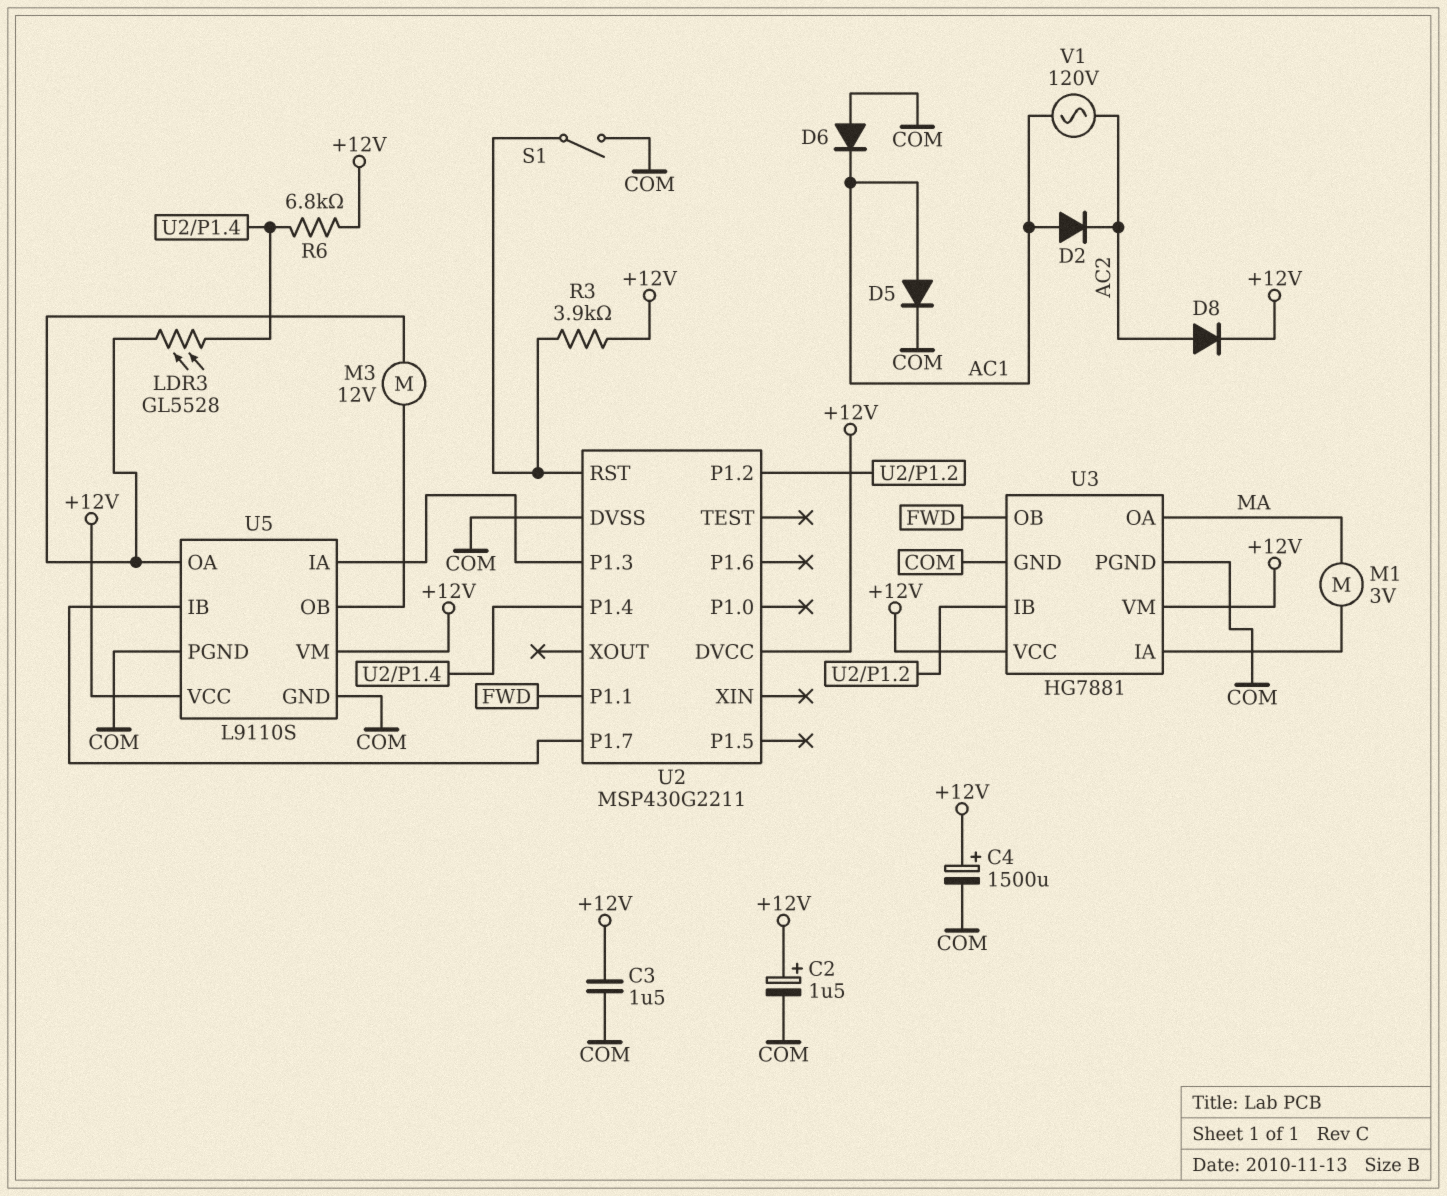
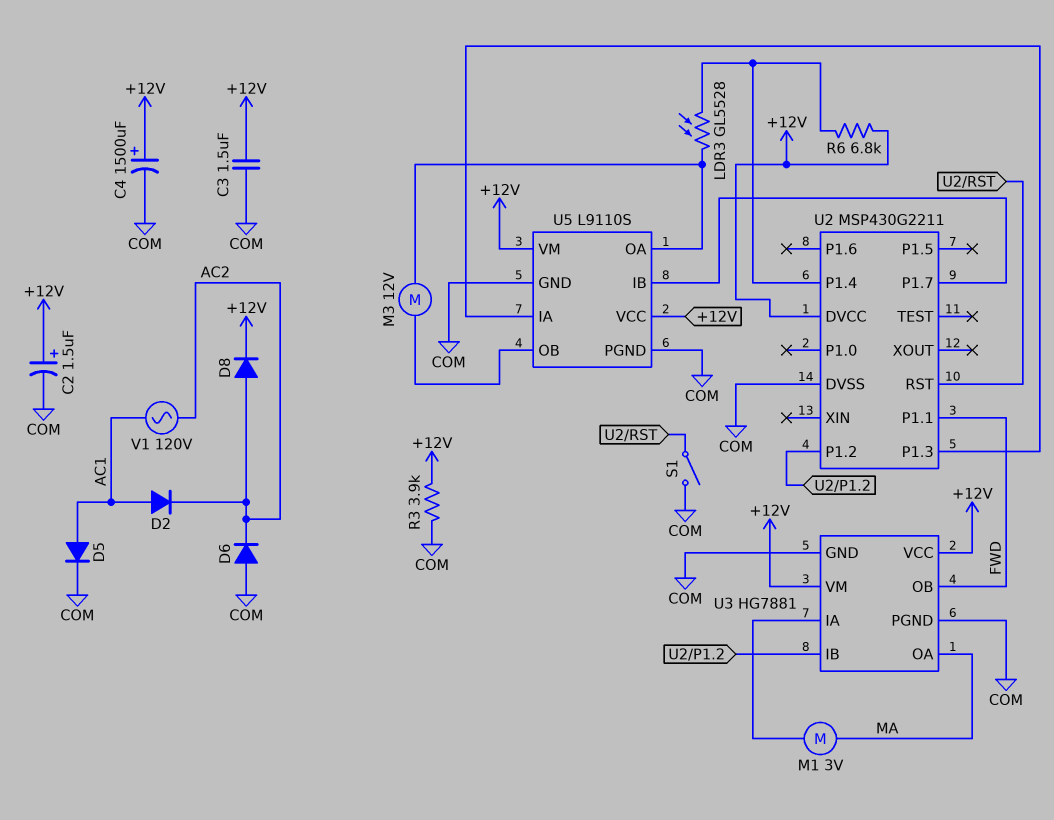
D6: diode (A COM, K AC1) -> diode (A COM, K AC2)
R3: 3.9k (+12V, U2/RST) -> 3.9k (+12V, COM)

